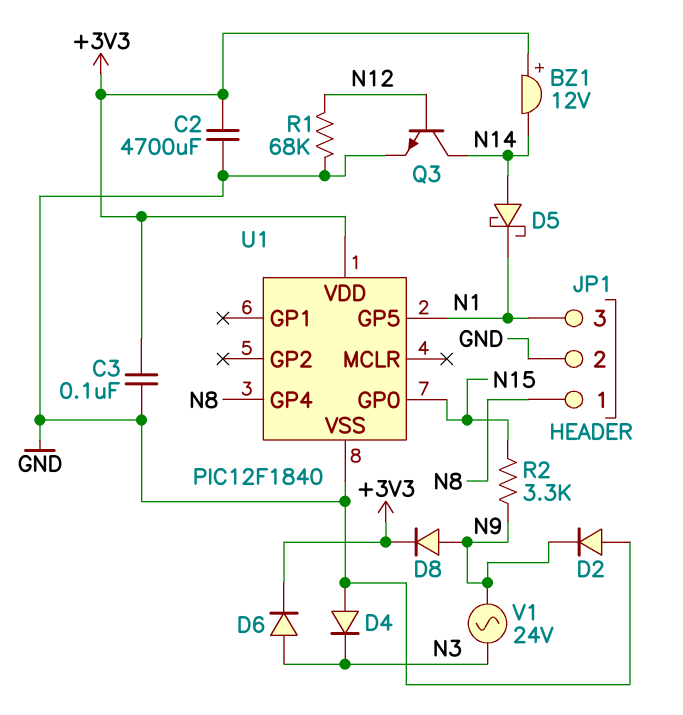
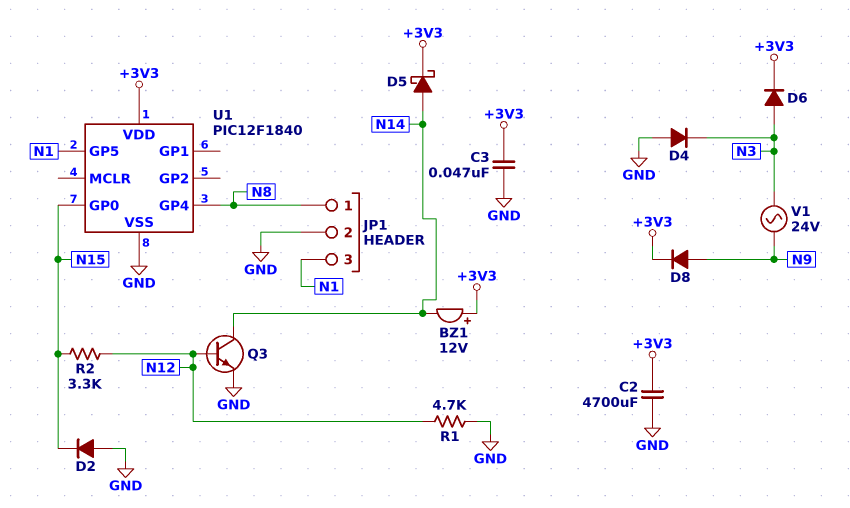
C3: 100nF (+3V3, GND) -> 47nF (+3V3, GND)
D2: diode (A GND, K N9) -> diode (A GND, K N15)
D5: schottky (A N14, K N1) -> schottky (A N14, K +3V3)
R1: 68k (GND, N12) -> 4.7k (GND, N12)
R2: 3.3k (N9, N15) -> 3.3k (N12, N15)

